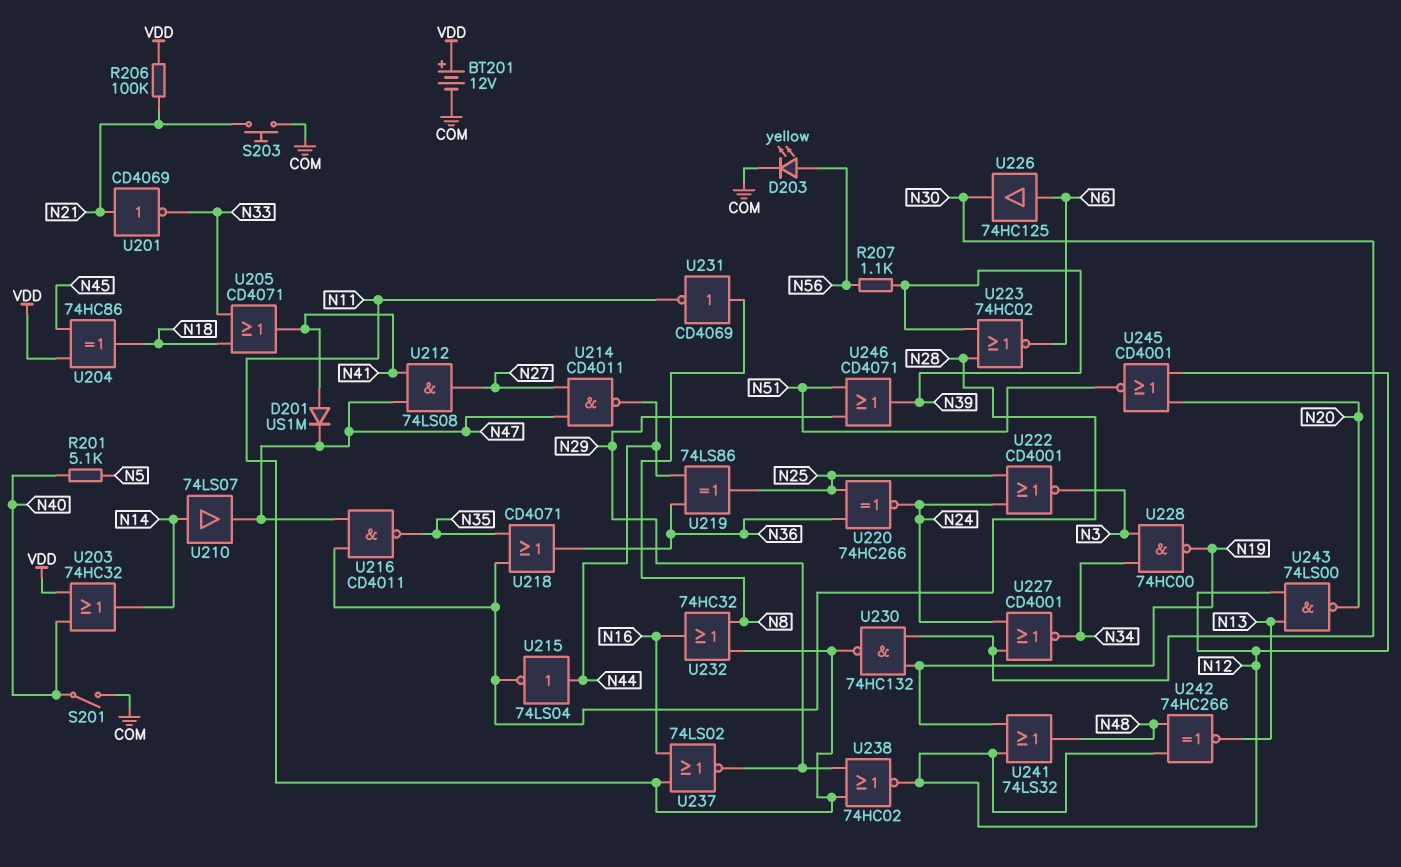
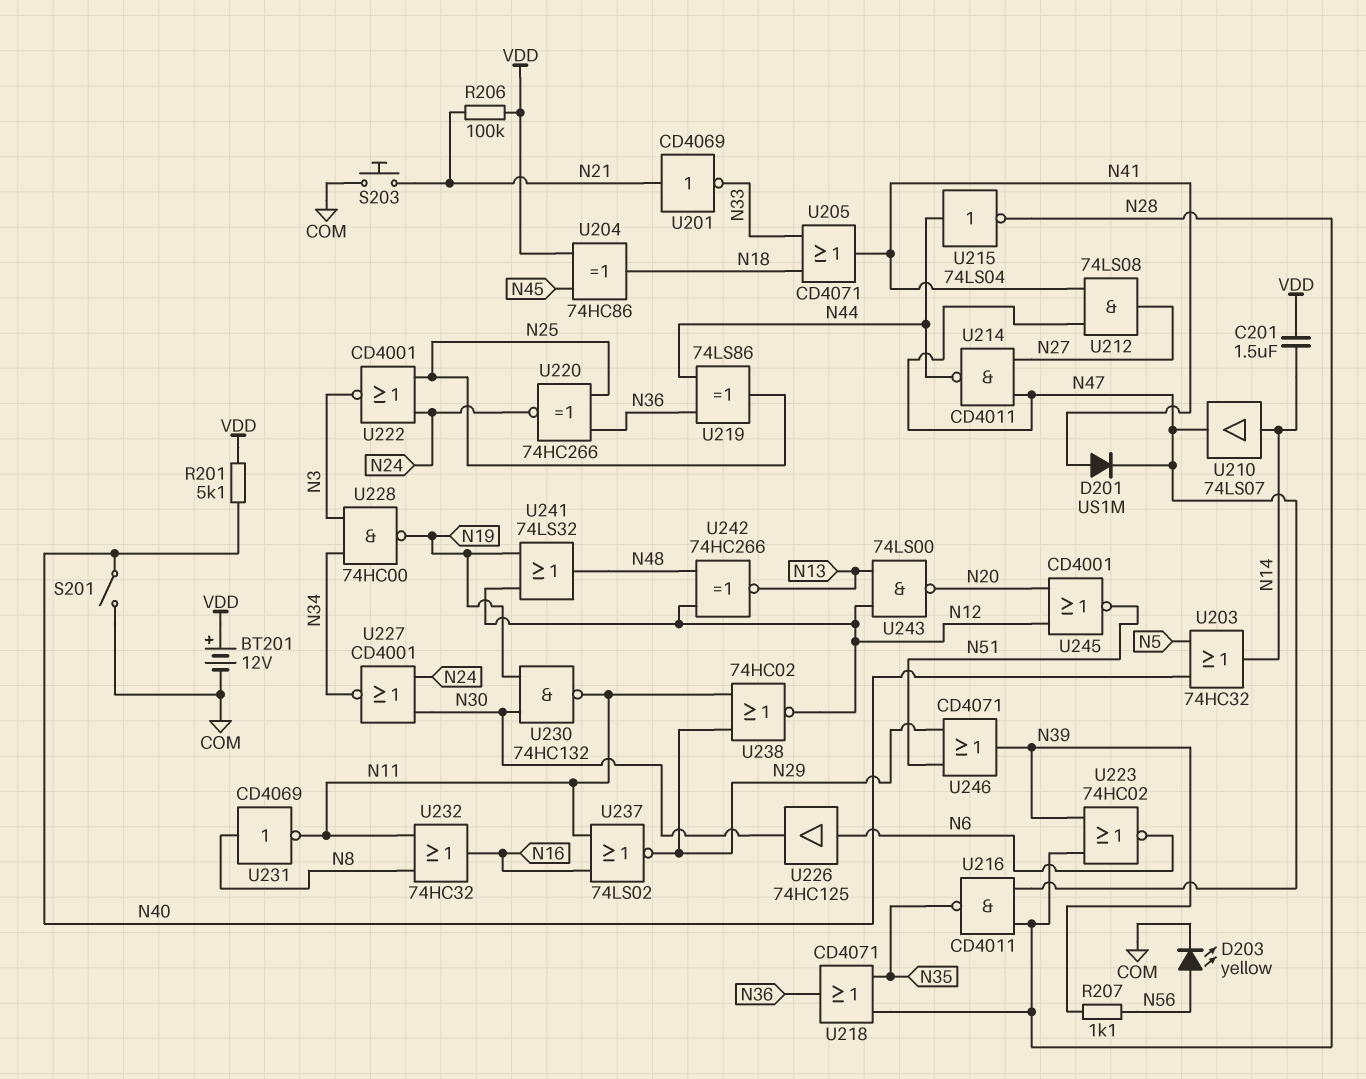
C201: none -> 1.5uF (N14, VDD)
R201: 5.1k (N5, N40) -> 5.1k (N40, VDD)
U203: OR 74HC32 (in N40, in VDD, out N14) -> OR 74HC32 (in N5, in N40, out N14)

